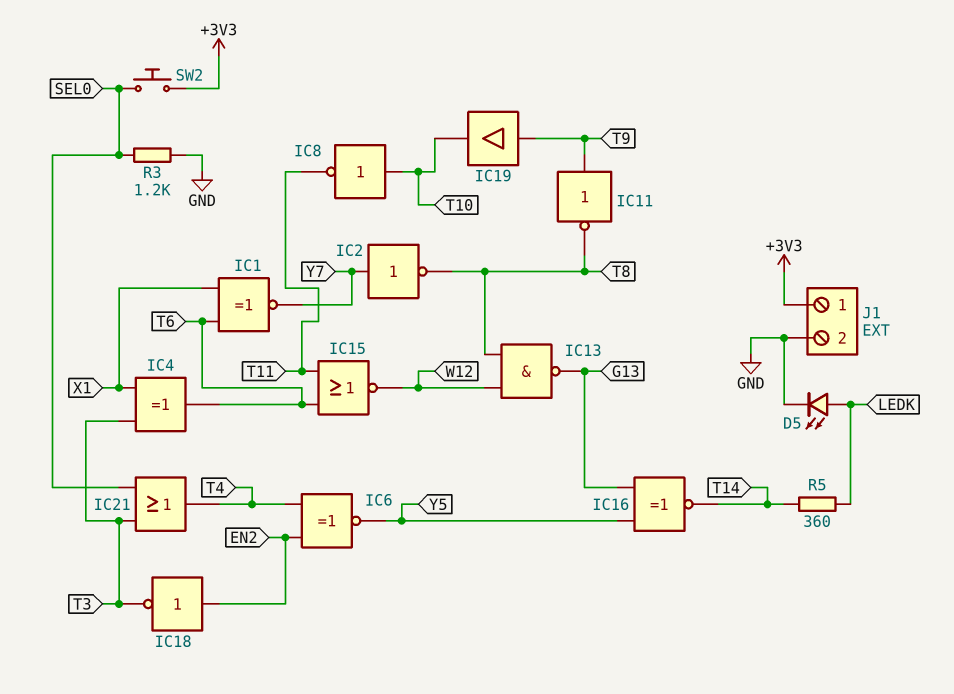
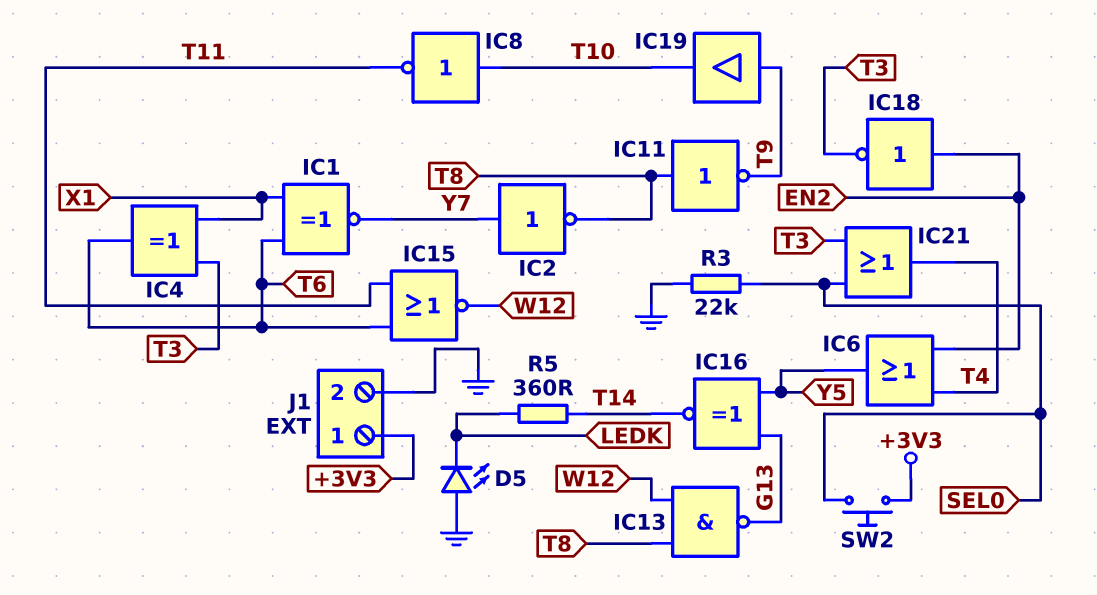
D5: LED (A LEDK, K GND) -> LED (A GND, K LEDK)
IC6: XNOR (in EN2, in T4, out Y5) -> OR (in EN2, in T4, out Y5)
IC11: NOT (in T9, out T8) -> NOT (in T8, out T9)
R3: 1.2k (GND, SEL0) -> 22k (GND, SEL0)

